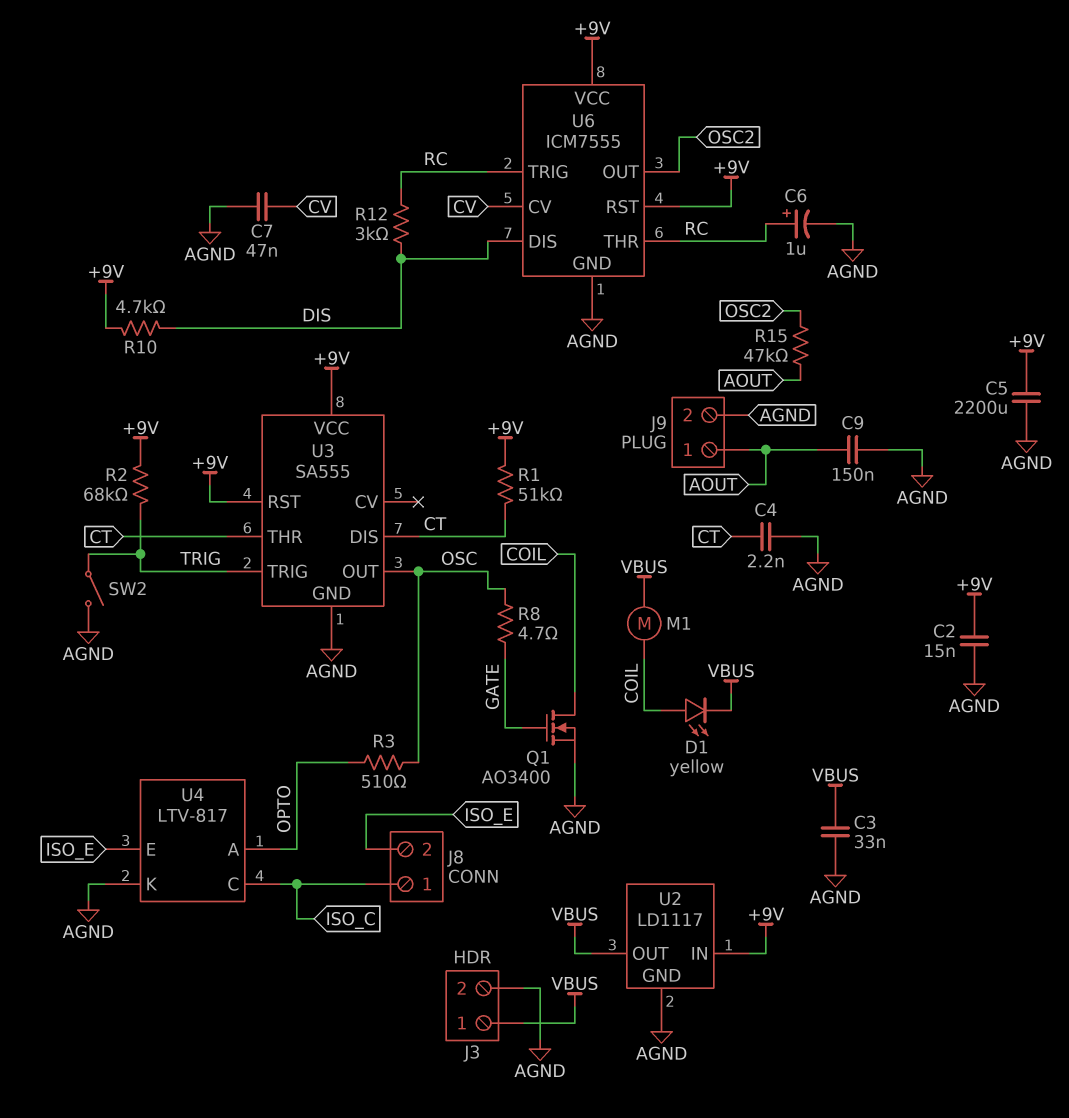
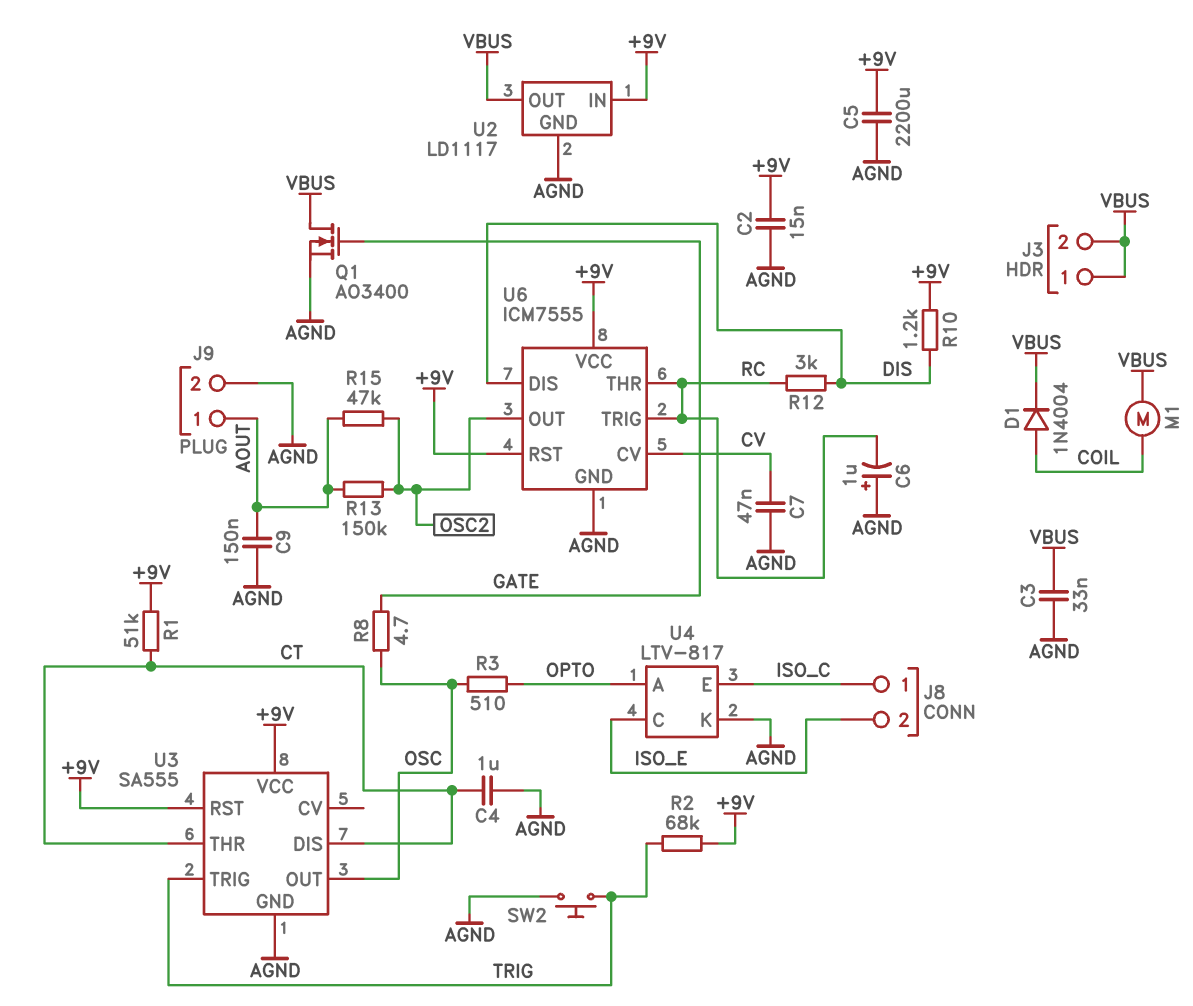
C4: 2.2nF (AGND, CT) -> 1uF (AGND, CT)
C6: 1uF (plus RC, minus AGND) -> 1uF (plus AGND, minus RC)
D1: LED yellow (A COIL, K VBUS) -> diode 1N4004 (A COIL, K VBUS)
J3 pin 2: AGND -> VBUS
Q1: NMOS AO3400 (G GATE, D COIL, S AGND) -> NMOS AO3400 (G GATE, D VBUS, S AGND)
R10: 4.7k (+9V, DIS) -> 1.2k (+9V, DIS)
R13: none -> 150k (AOUT, OSC2)
SW2: switch (AGND, TRIG) -> button (AGND, TRIG)
U4 pin C: ISO_C -> ISO_E
U4 pin E: ISO_E -> ISO_C

